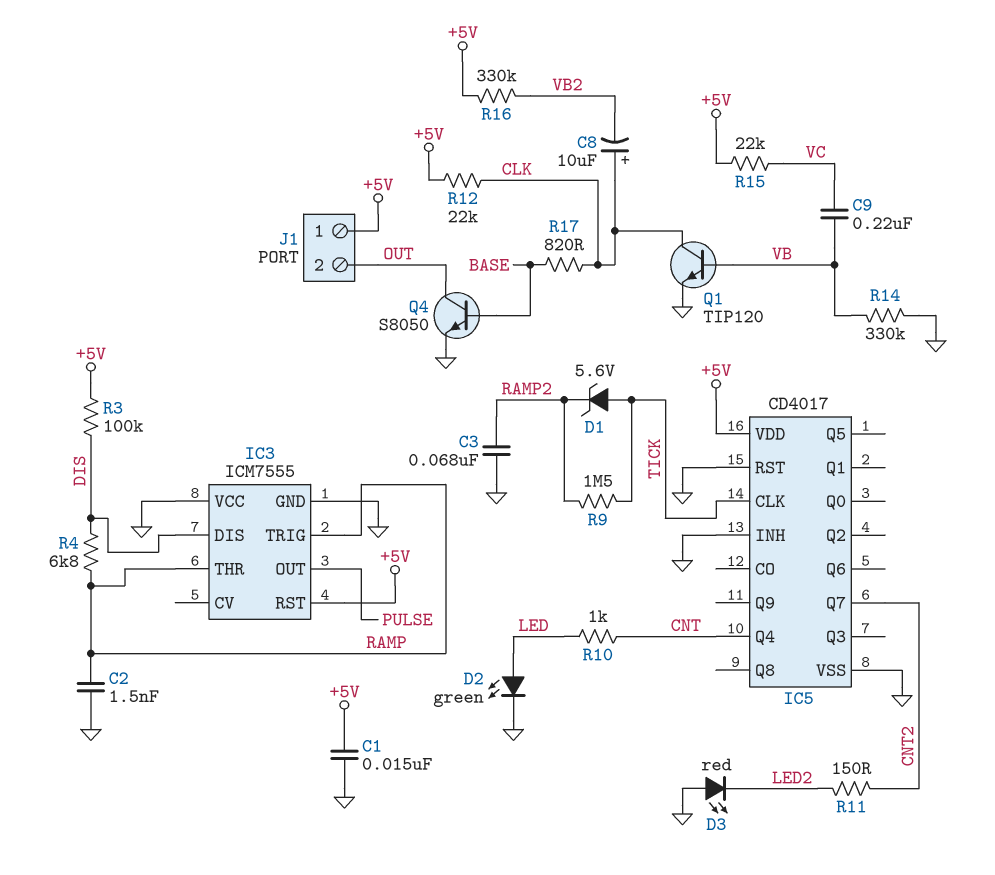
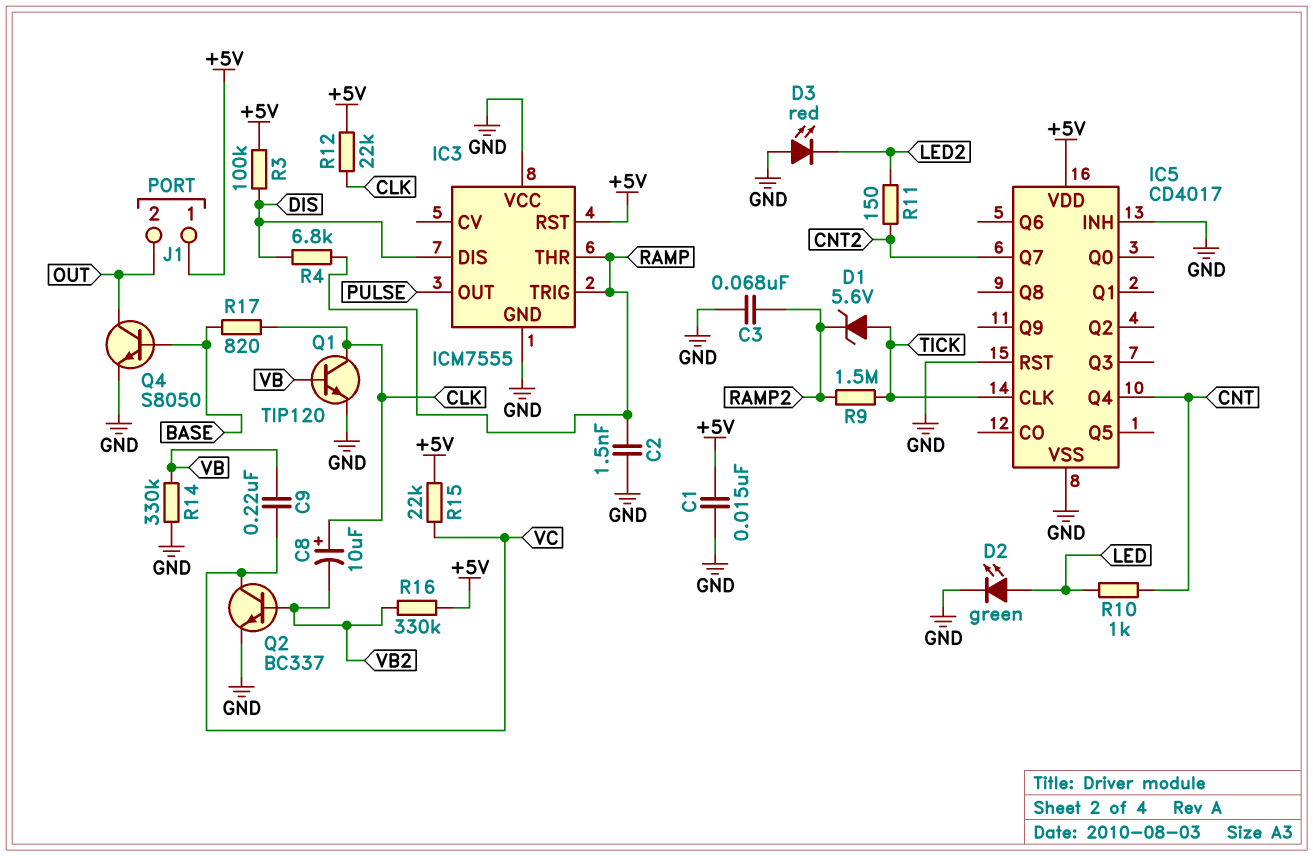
Q2: none -> NPN BC337 (B VB2, C VC, E GND)

